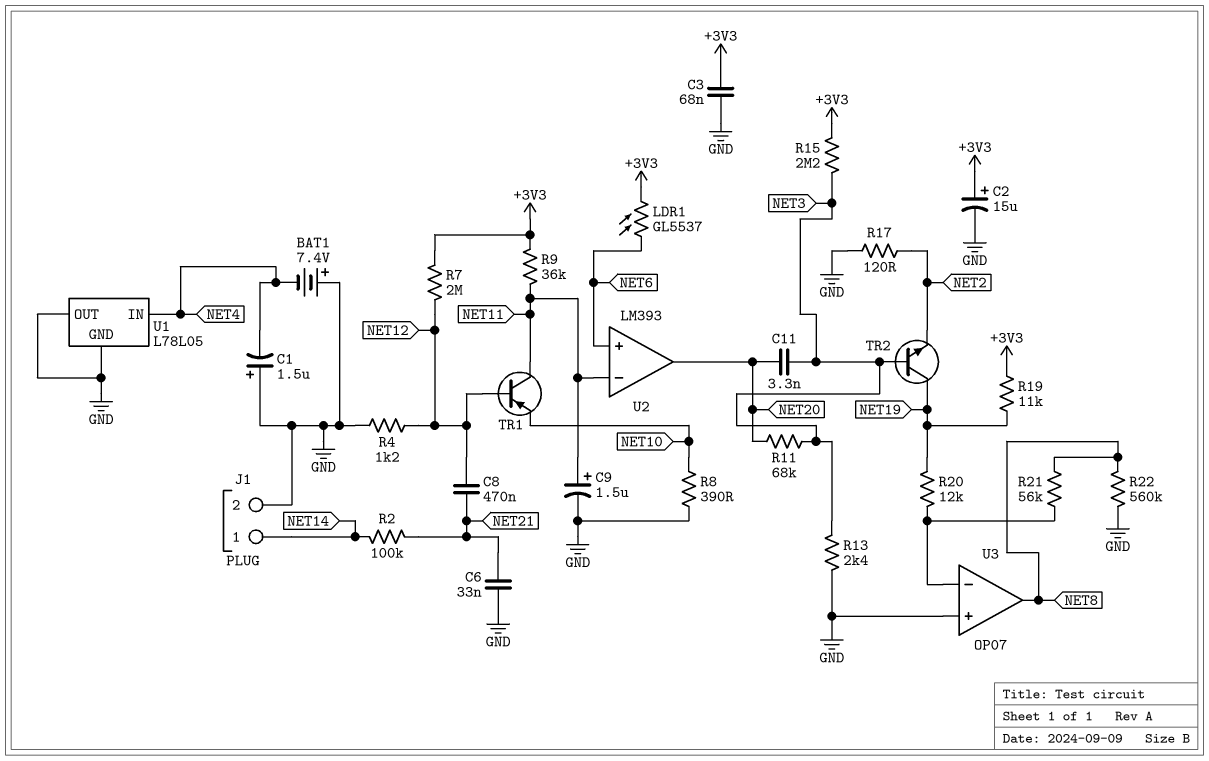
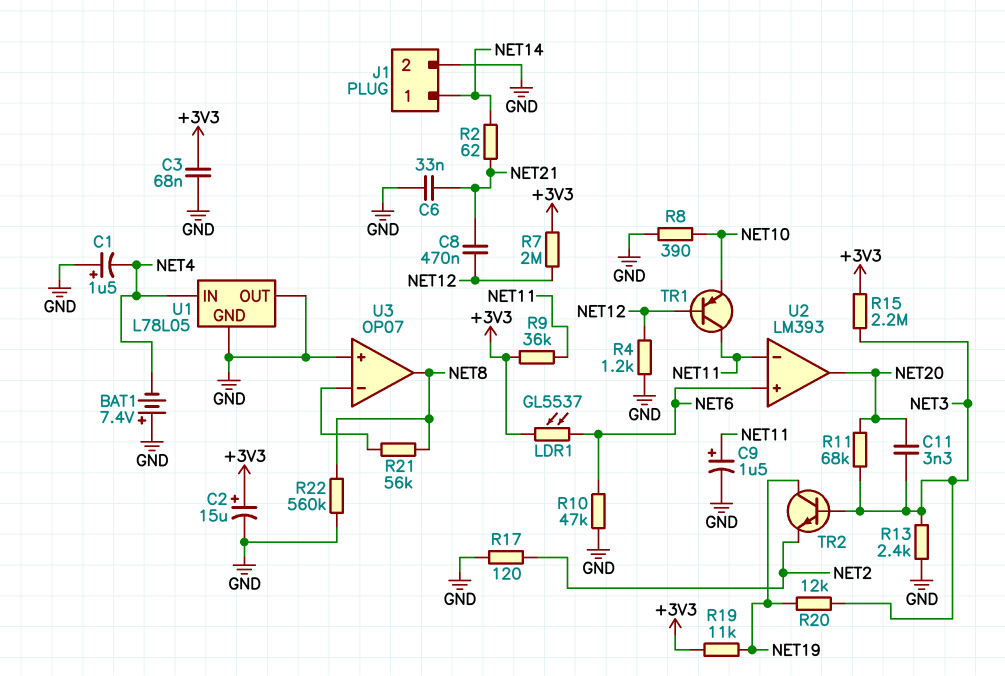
R2: 100k (NET14, NET21) -> 62 (NET14, NET21)
R10: none -> 47k (GND, NET6)
R20: 12k (NET19, U3/in-) -> 12k (NET3, NET19)

